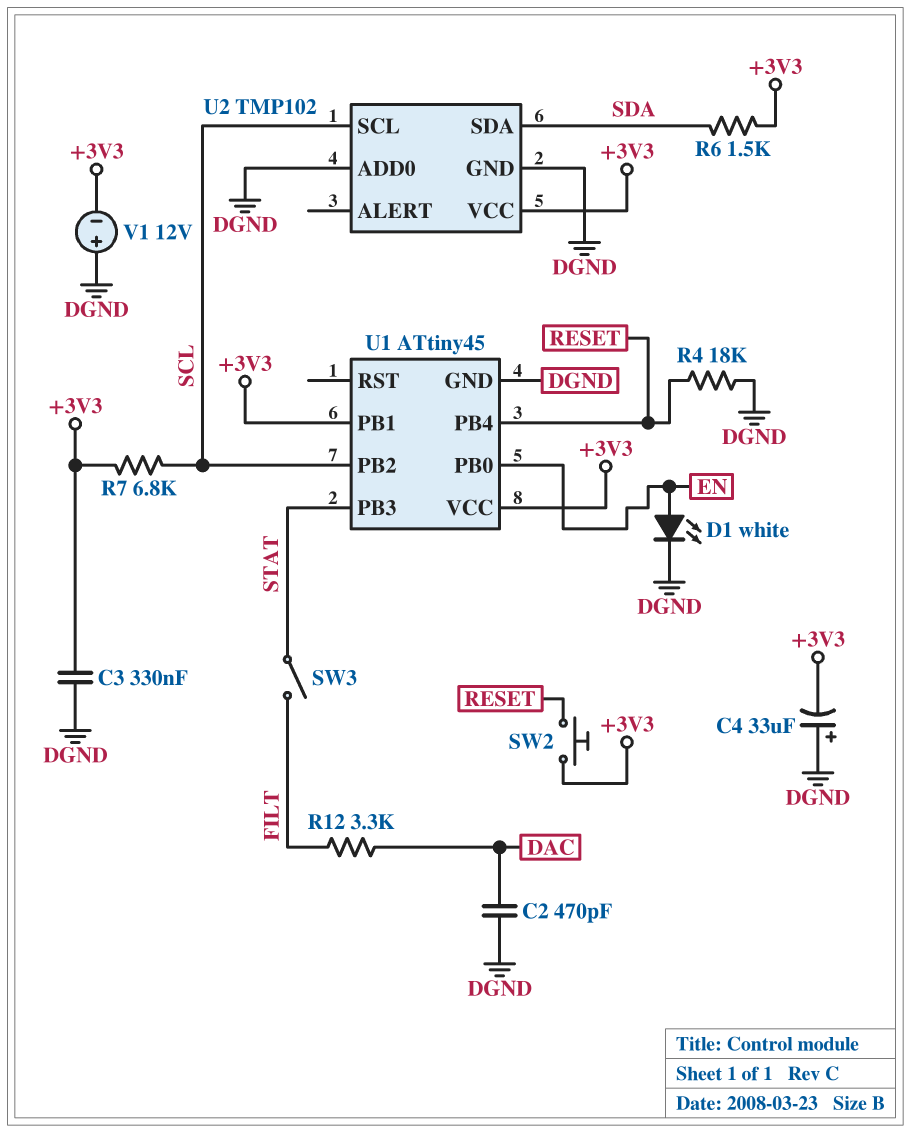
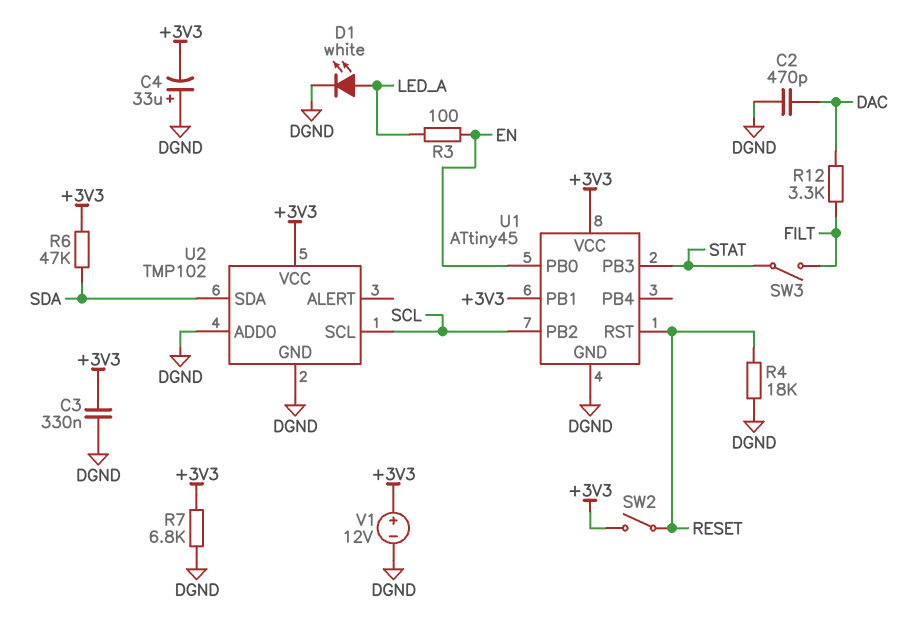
D1: LED white (A EN, K DGND) -> LED white (A LED_A, K DGND)
R3: none -> 100 (EN, LED_A)
R6: 1.5k (+3V3, SDA) -> 47k (+3V3, SDA)
R7: 6.8k (+3V3, SCL) -> 6.8k (+3V3, DGND)
SW2: button (+3V3, RESET) -> switch (+3V3, RESET)
U1 pin PB4: RESET -> none
U1 pin RST: none -> RESET
V1: 12V (plus DGND, minus +3V3) -> 12V (plus +3V3, minus DGND)

